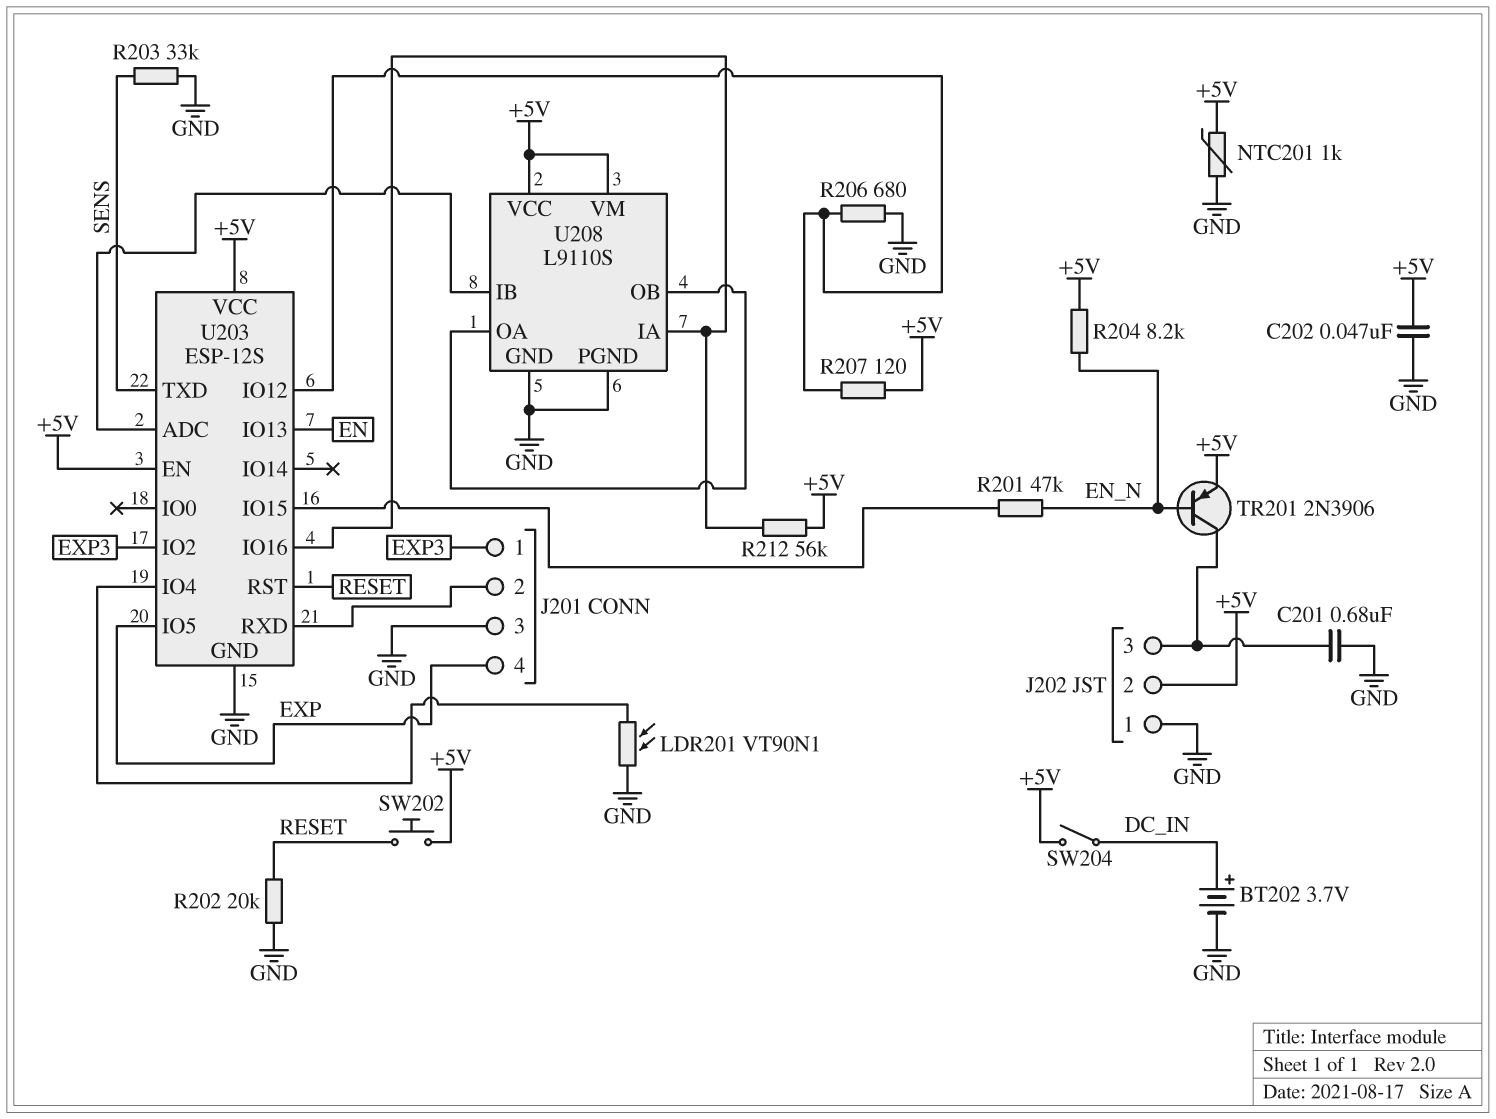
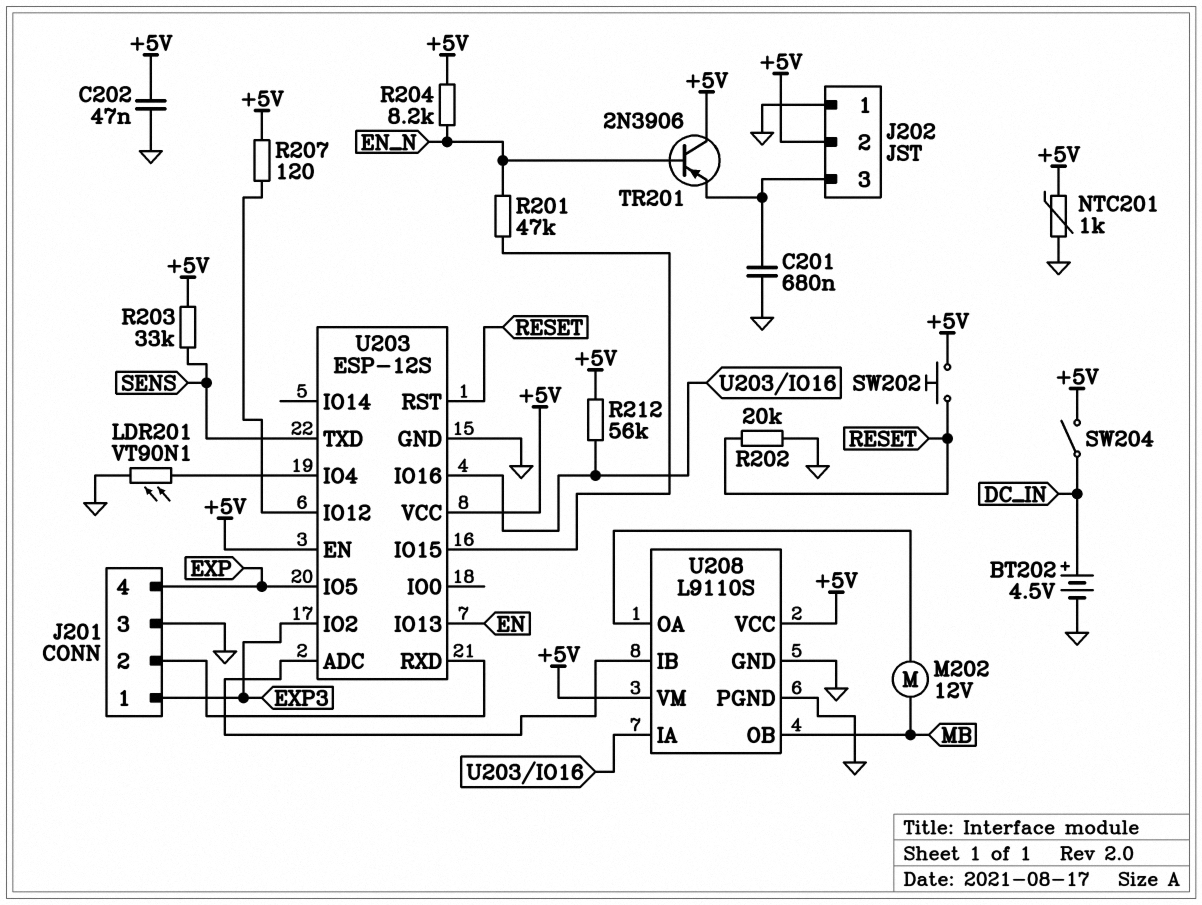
BT202: 3.7V (plus DC_IN, minus GND) -> 4.5V (plus DC_IN, minus GND)
M202: none -> motor 12V (MB, U208/OA)
R203: 33k (GND, SENS) -> 33k (+5V, SENS)
R206: 680 (GND, U203/IO12) -> none
TR201: PNP 2N3906 (B EN_N, C J202/3, E +5V) -> PNP 2N3906 (B EN_N, C +5V, E J202/3)
U208 pin OB: U208/OA -> MB

